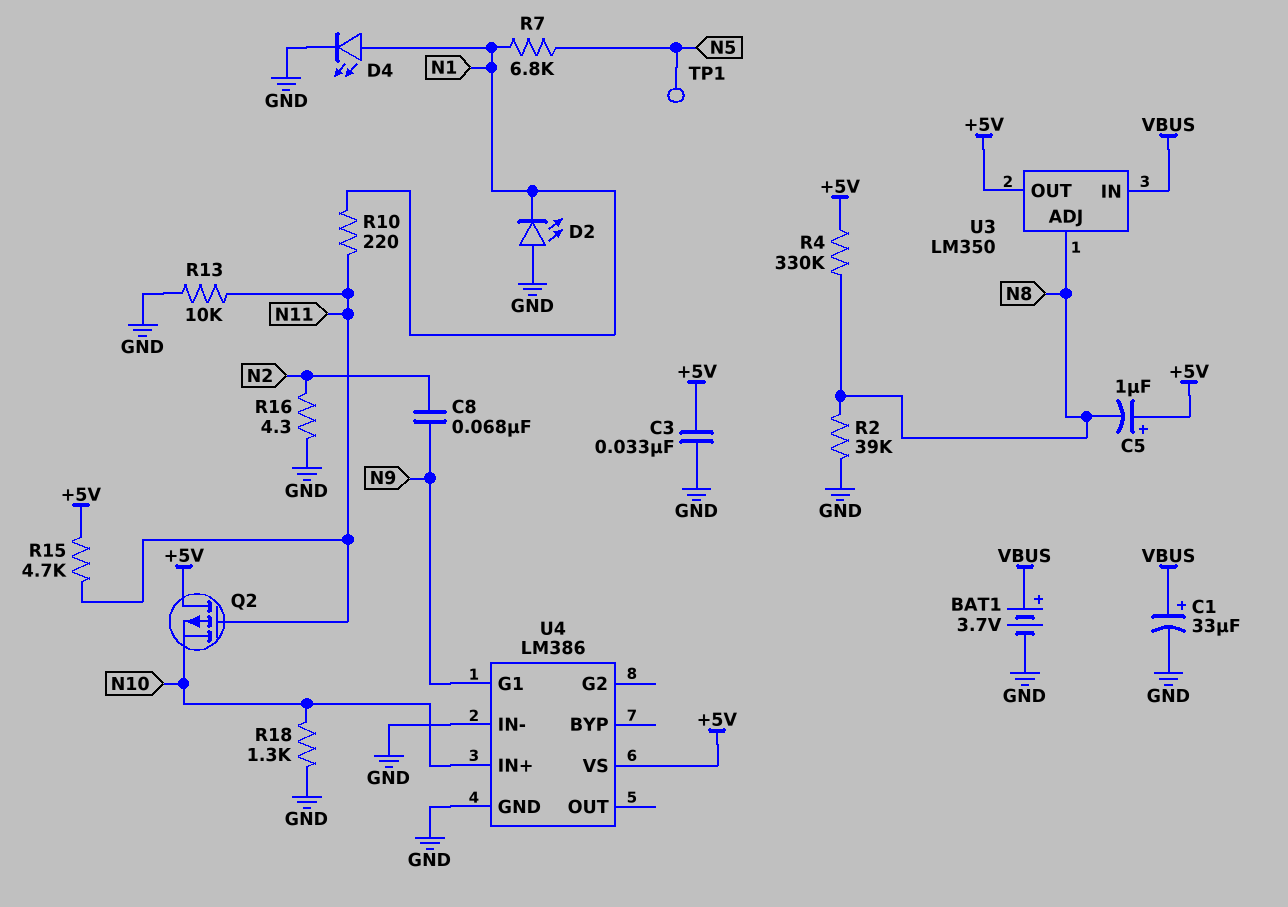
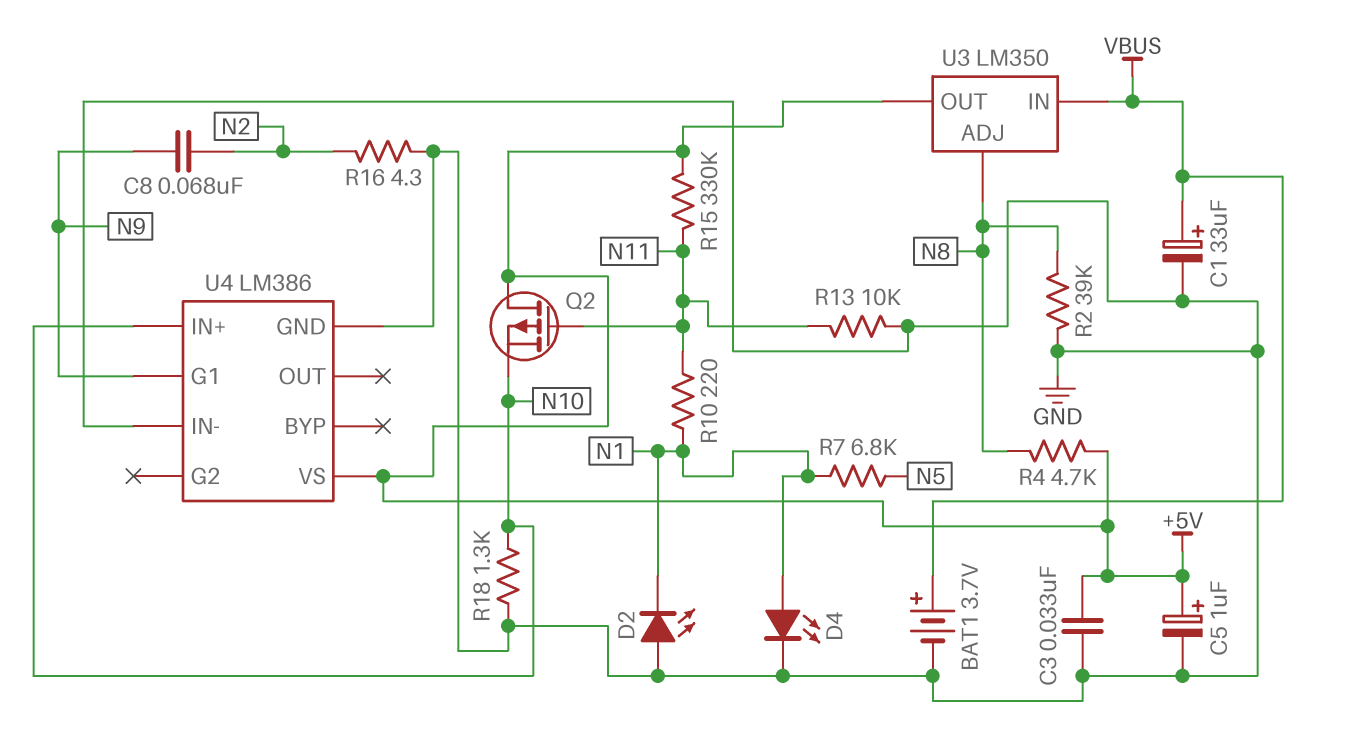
C5: 1uF (plus +5V, minus N8) -> 1uF (plus +5V, minus GND)
R4: 330k (+5V, N8) -> 4.7k (+5V, N8)
R15: 4.7k (+5V, N11) -> 330k (+5V, N11)
TP1: test point (N5) -> none

